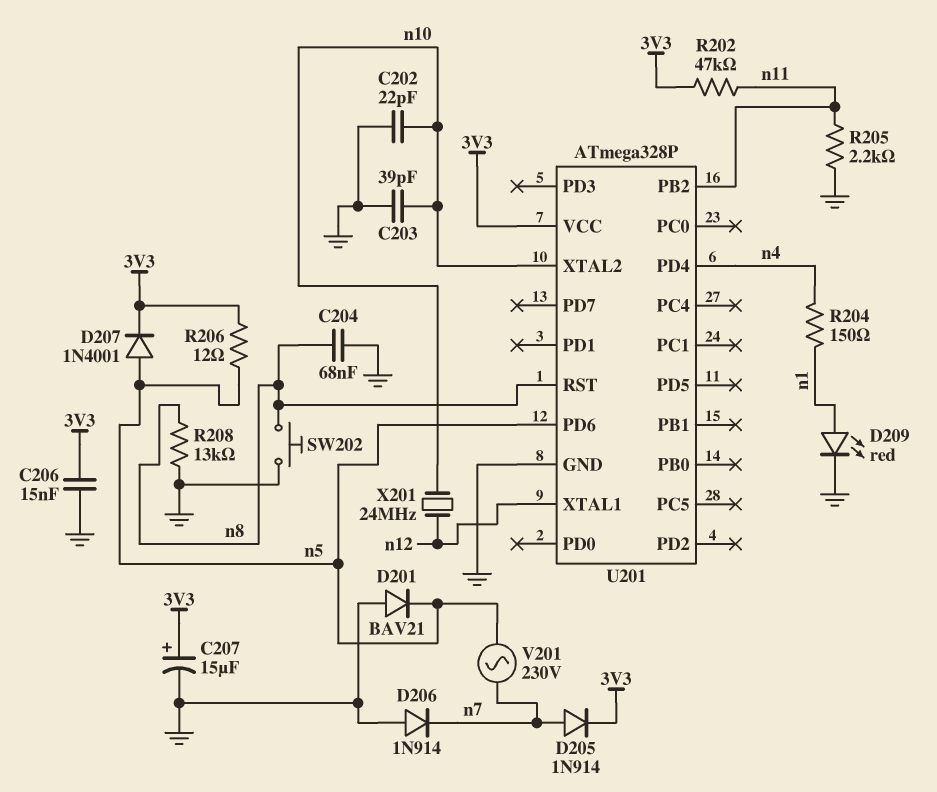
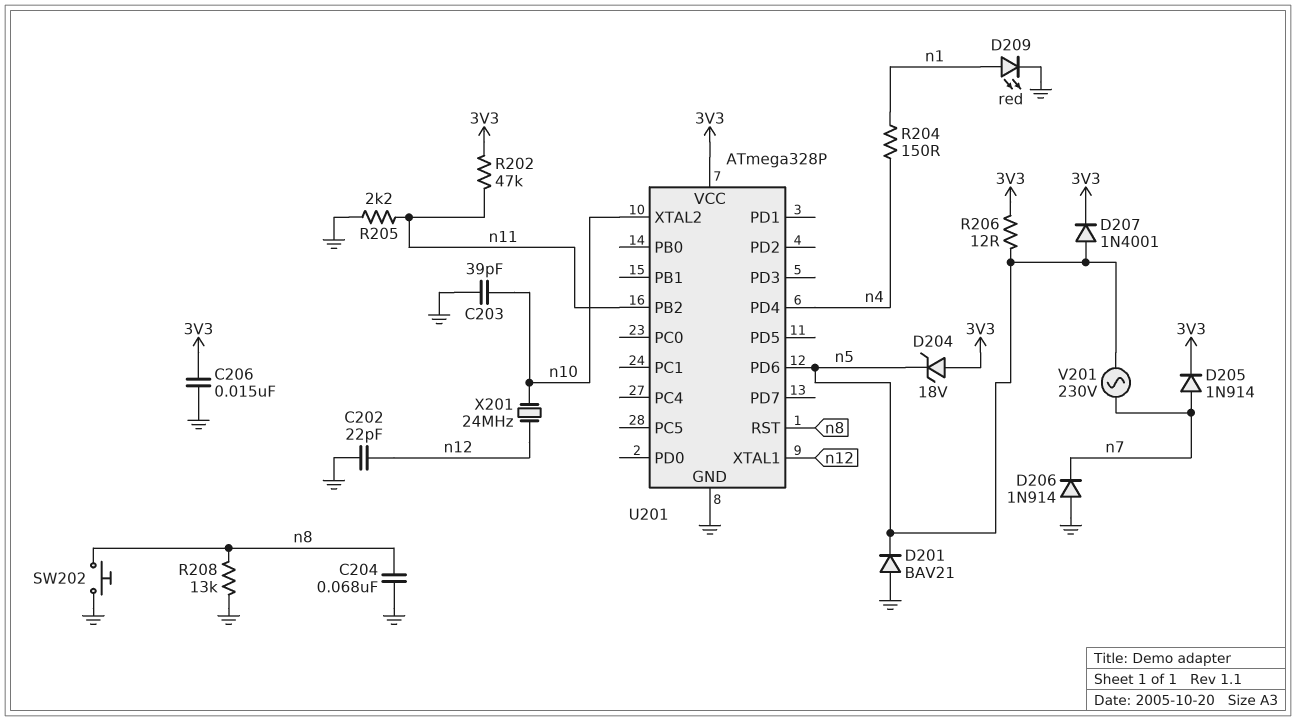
C202: 22pF (GND, n10) -> 22pF (GND, n12)
C207: 15uF (plus 3V3, minus GND) -> none
D204: none -> zener 18V (A 3V3, K n5)

